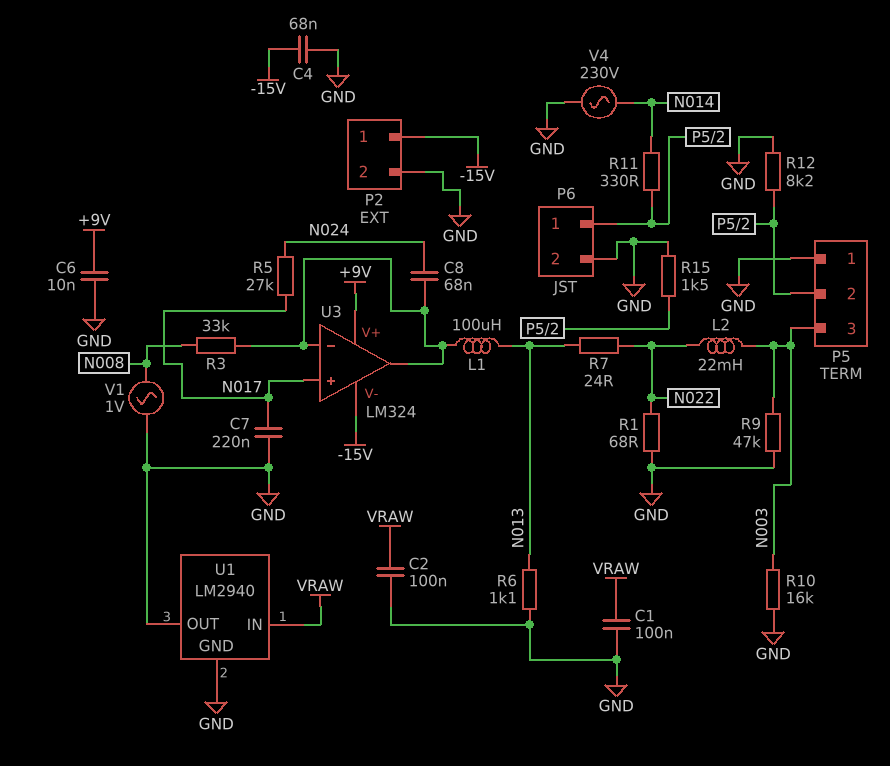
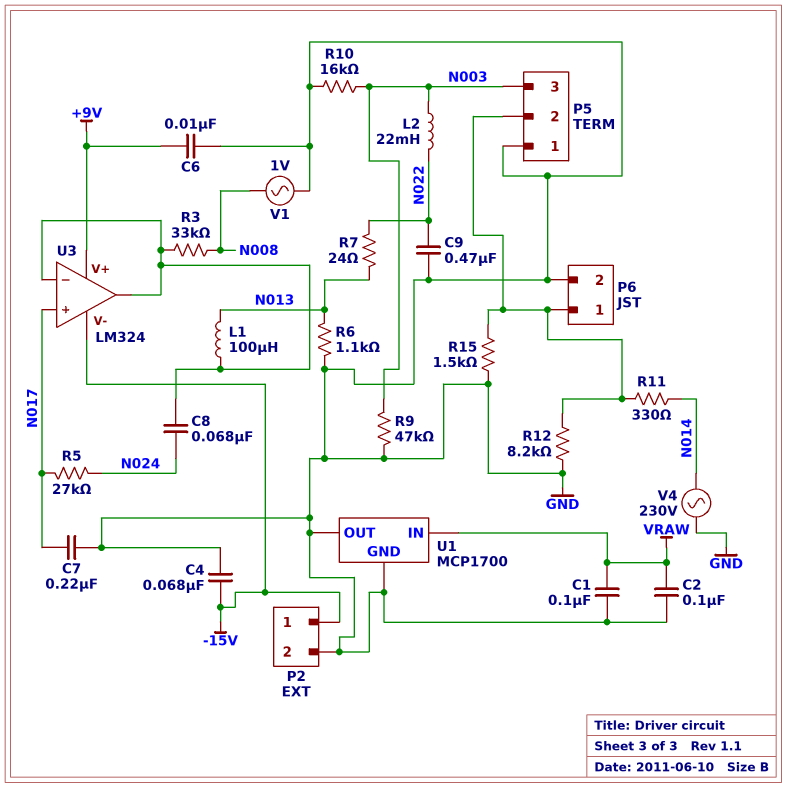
C9: none -> 470nF (GND, N022)
R1: 68 (GND, N022) -> none
U1: LM2940 -> MCP1700

